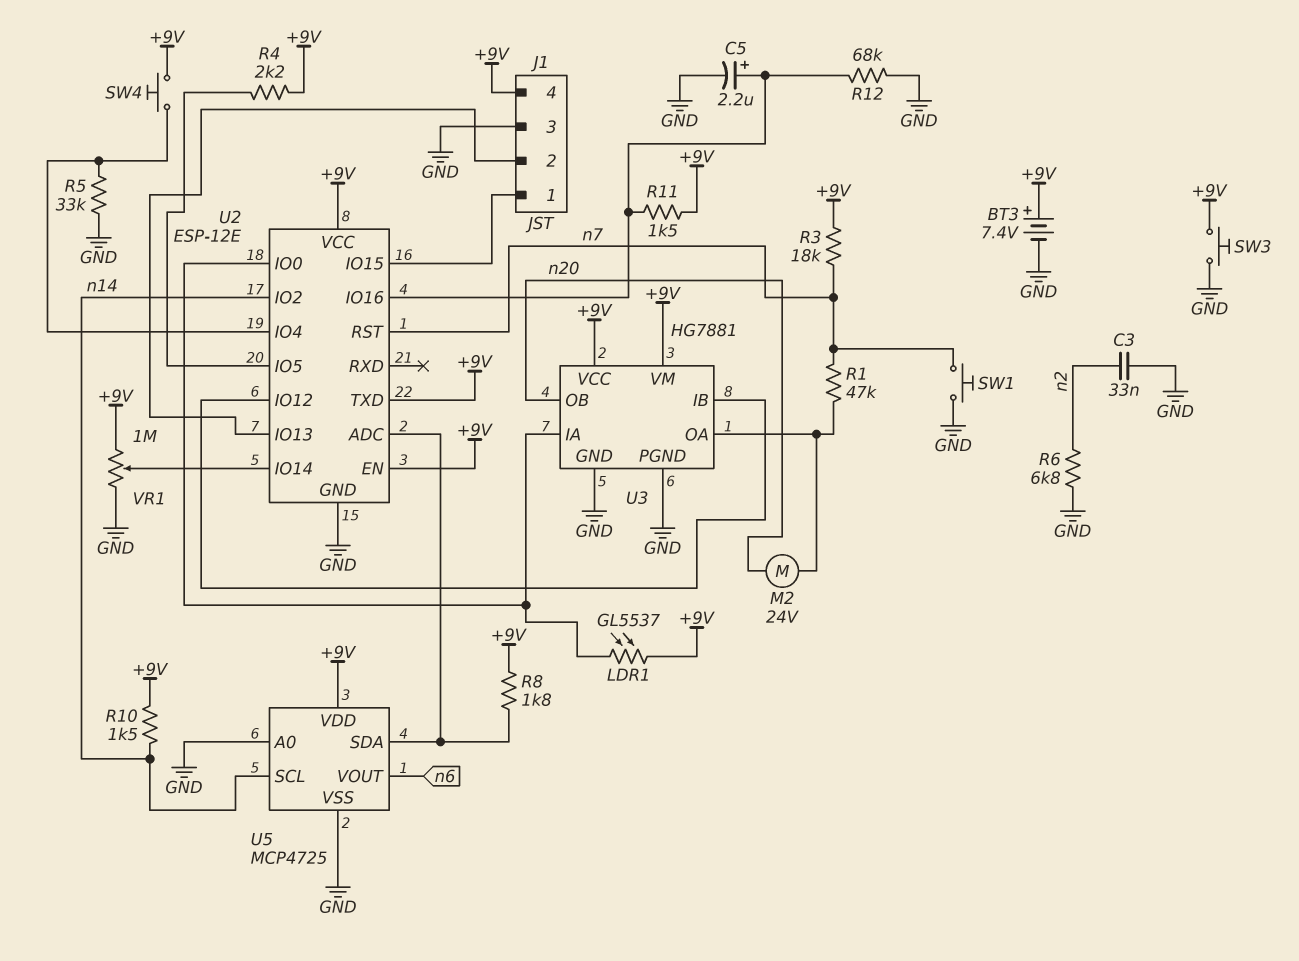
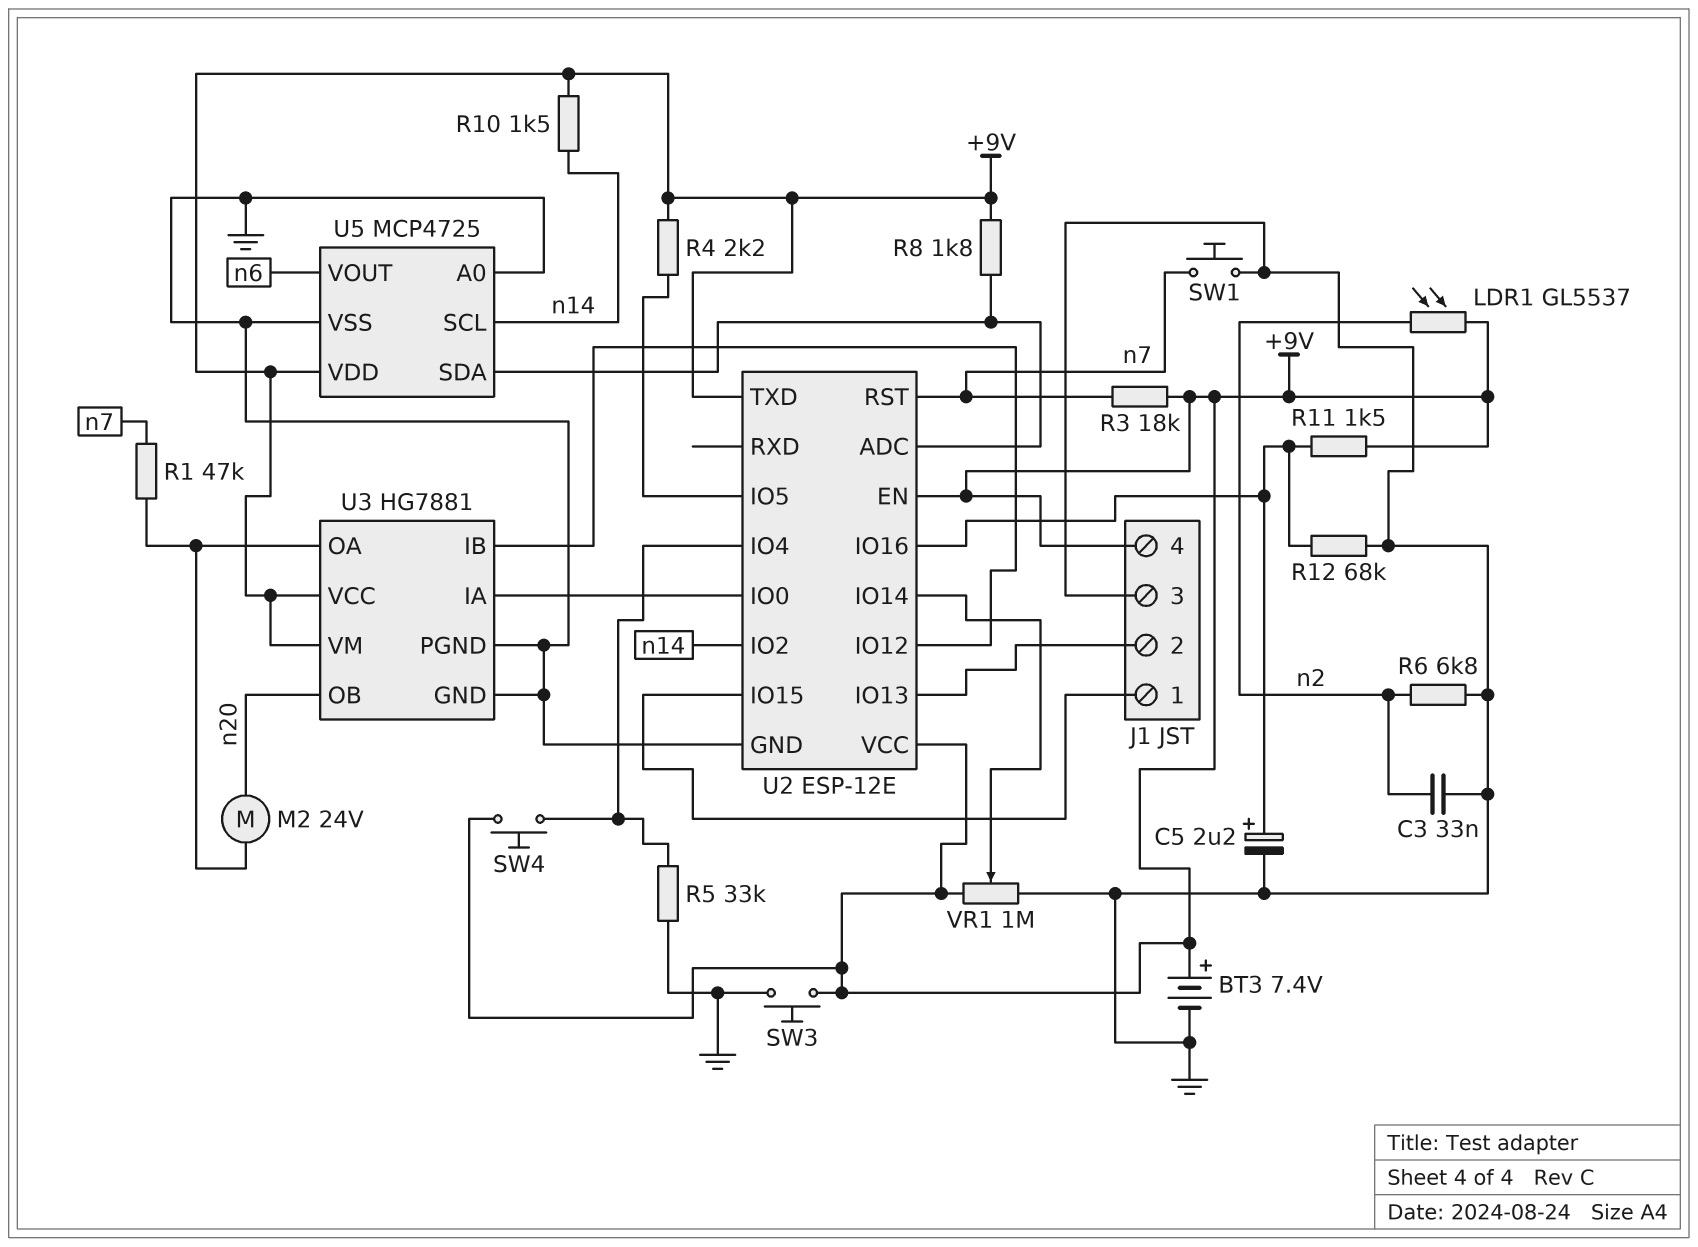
LDR1: GL5537 (+9V, U2/IO0) -> GL5537 (+9V, n2)

